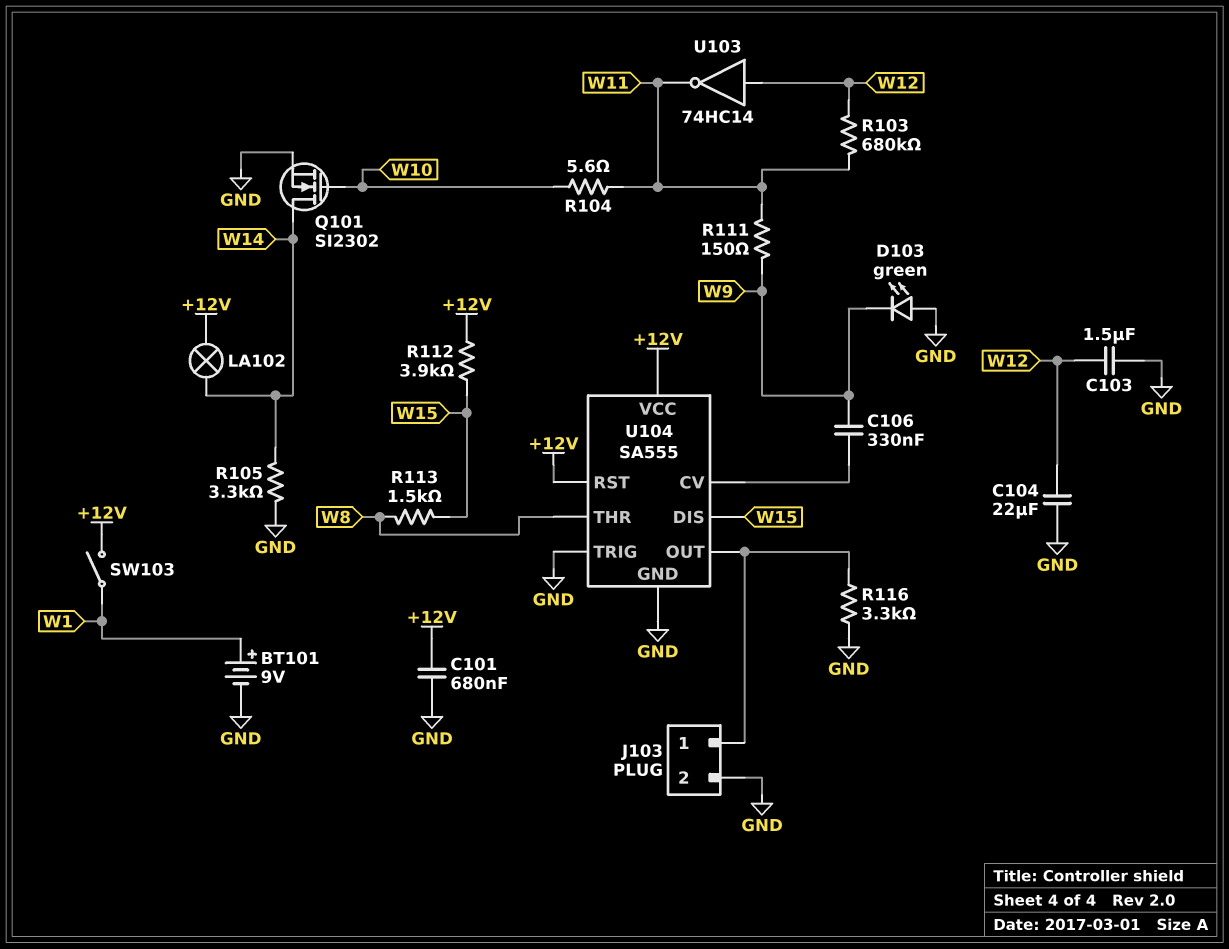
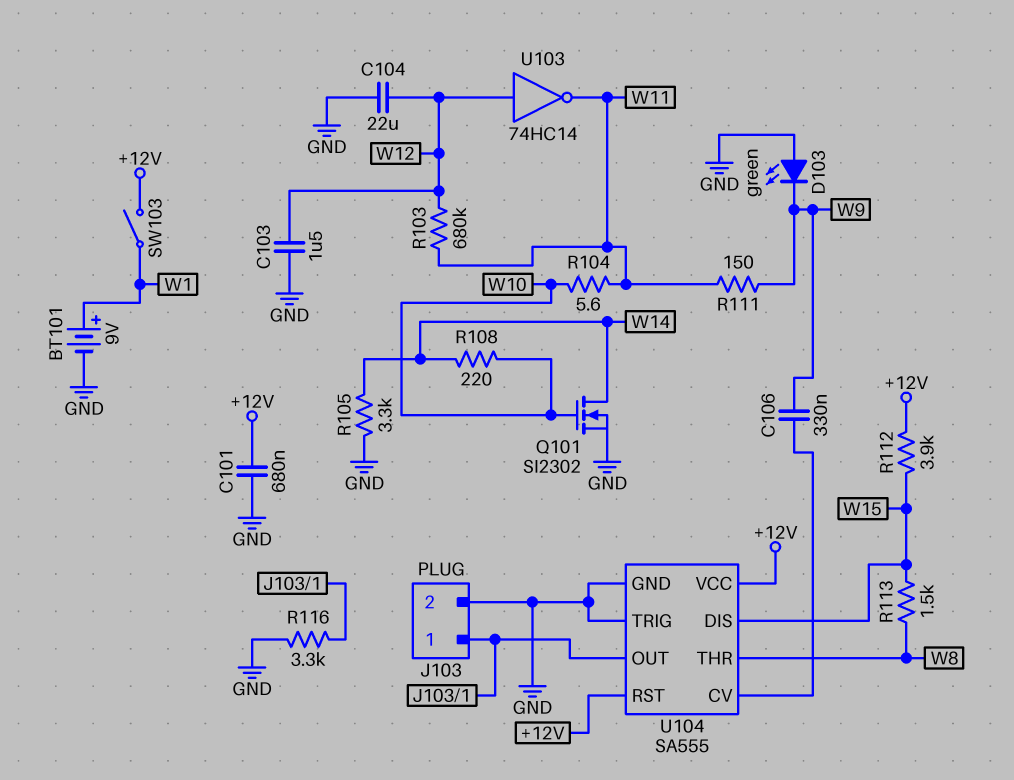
LA102: lamp (+12V, W14) -> none
R108: none -> 220 (W10, W14)

